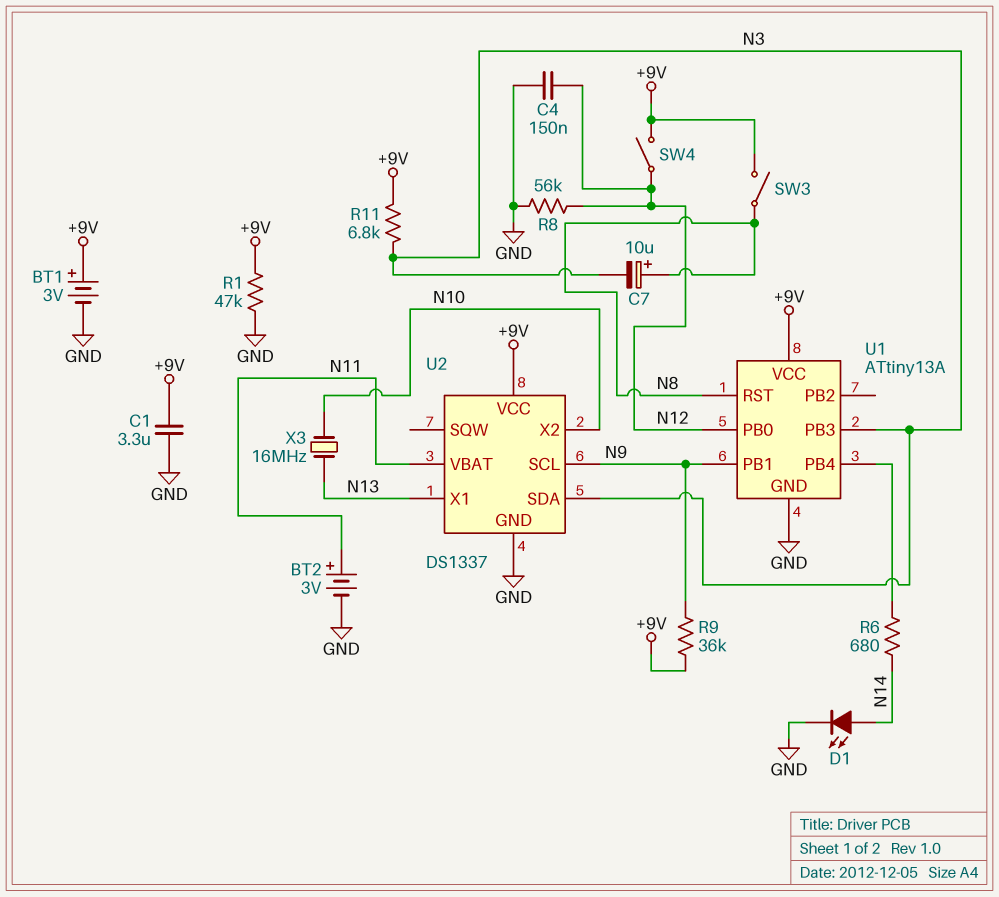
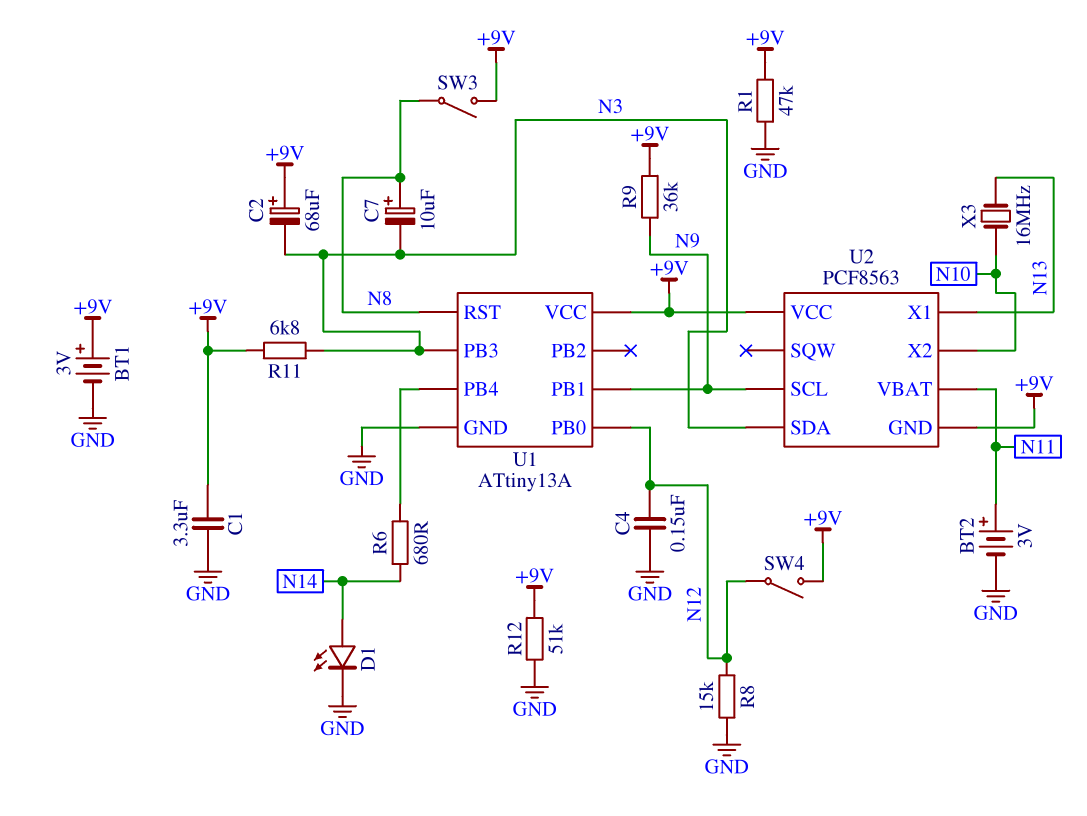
C2: none -> 68uF (plus +9V, minus N3)
R8: 56k (GND, N12) -> 15k (GND, N12)
R12: none -> 51k (+9V, GND)
U2: DS1337 -> PCF8563
U2 pin GND: GND -> +9V

